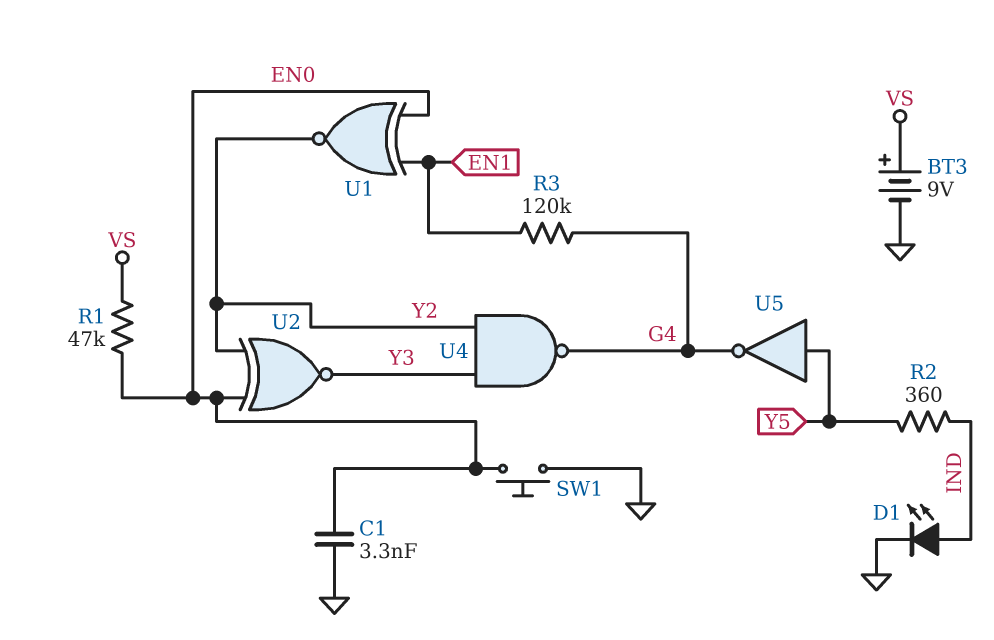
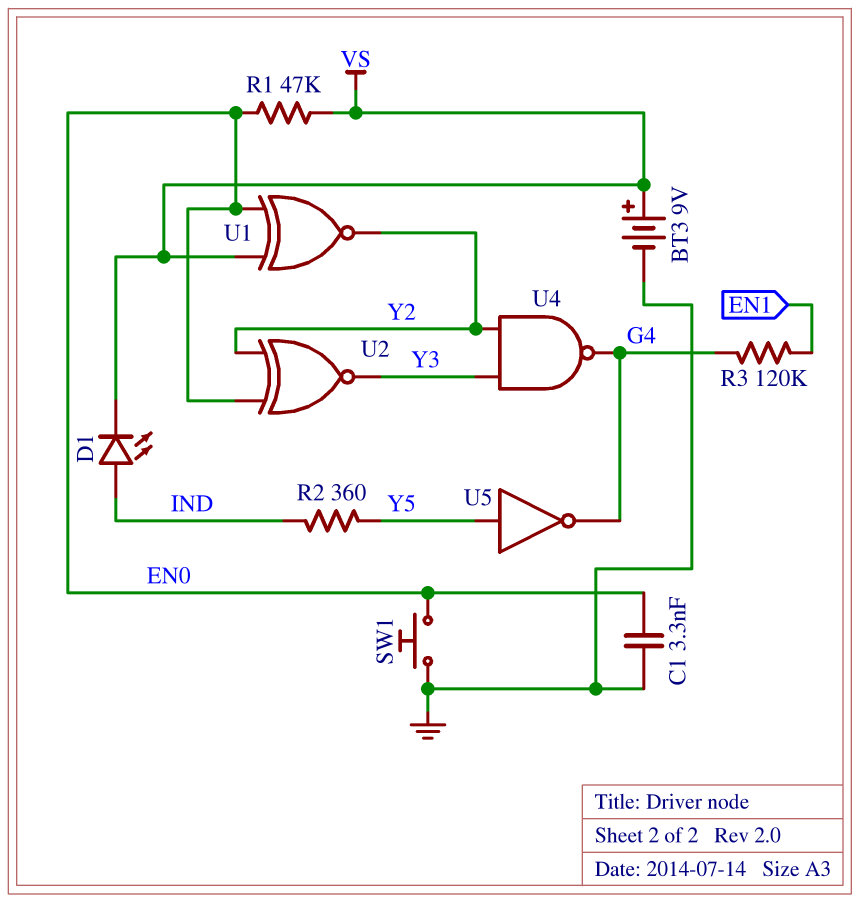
D1: LED (A IND, K GND) -> LED (A IND, K VS)
U1: XNOR (in EN0, in EN1, out Y2) -> XNOR (in EN0, in VS, out Y2)

